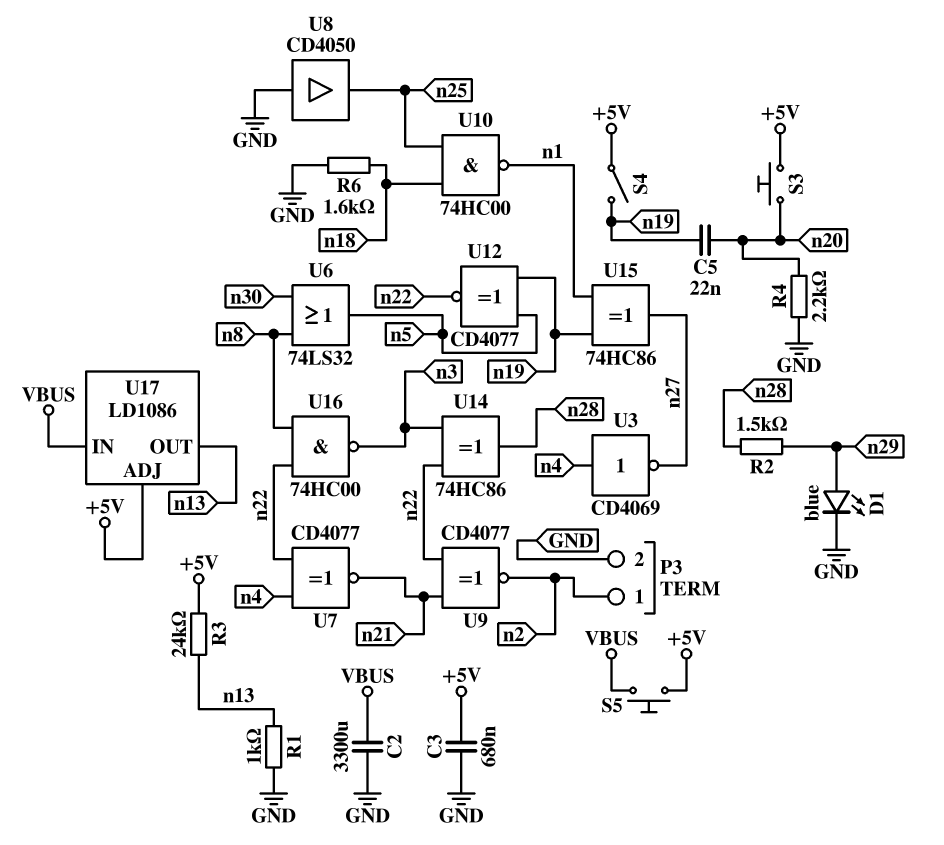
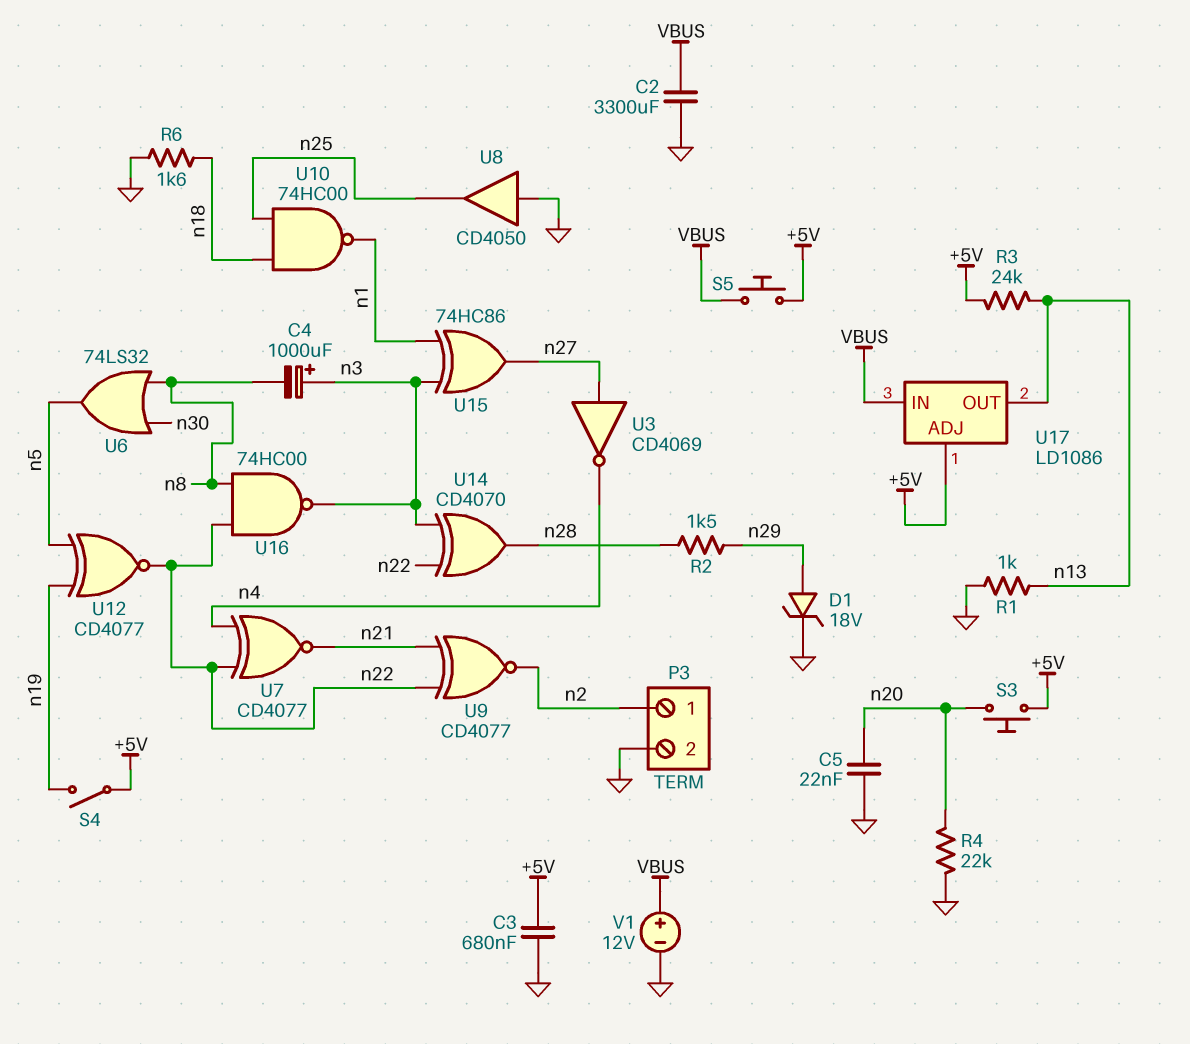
C4: none -> 1000uF (plus n3, minus n8)
C5: 22nF (n19, n20) -> 22nF (GND, n20)
D1: LED blue (A n29, K GND) -> zener 18V (A n29, K GND)
R4: 2.2k (GND, n20) -> 22k (GND, n20)
U3: NOT CD4069 (in n4, out n27) -> NOT CD4069 (in n27, out n4)
U14: XOR 74HC86 (in n3, in n22, out n28) -> XOR CD4070 (in n3, in n22, out n28)
U15: XOR 74HC86 (in n1, in n19, out n27) -> XOR 74HC86 (in n1, in n3, out n27)
V1: none -> 12V (plus VBUS, minus GND)

